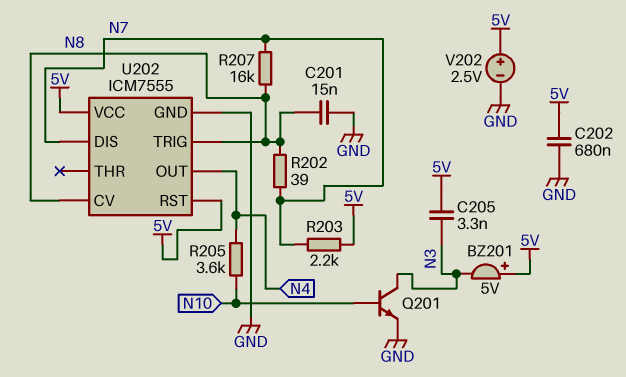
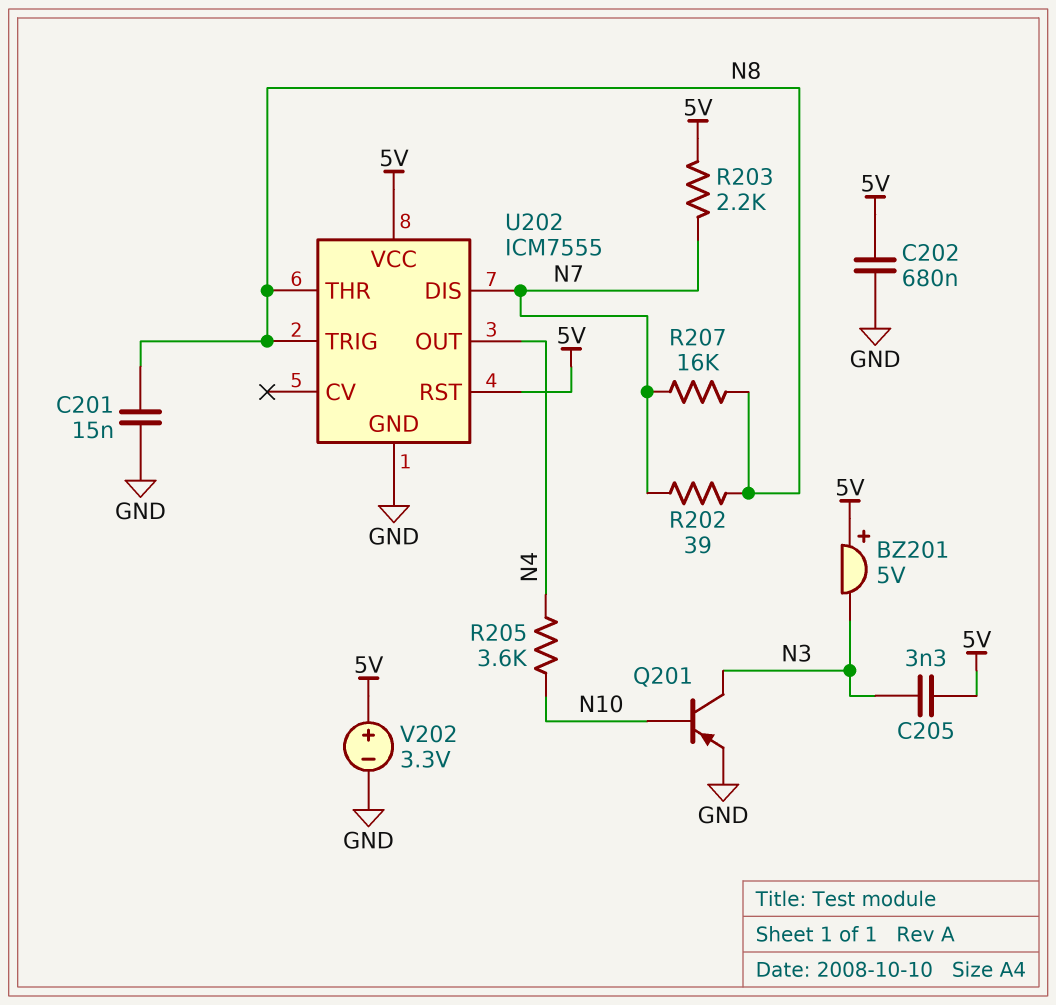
Q201: NPN (B N10, C N3, E GND) -> PNP (B N10, C N3, E GND)
U202 pin CV: N8 -> none
U202 pin THR: none -> N8
V202: 2.5V (plus 5V, minus GND) -> 3.3V (plus 5V, minus GND)

